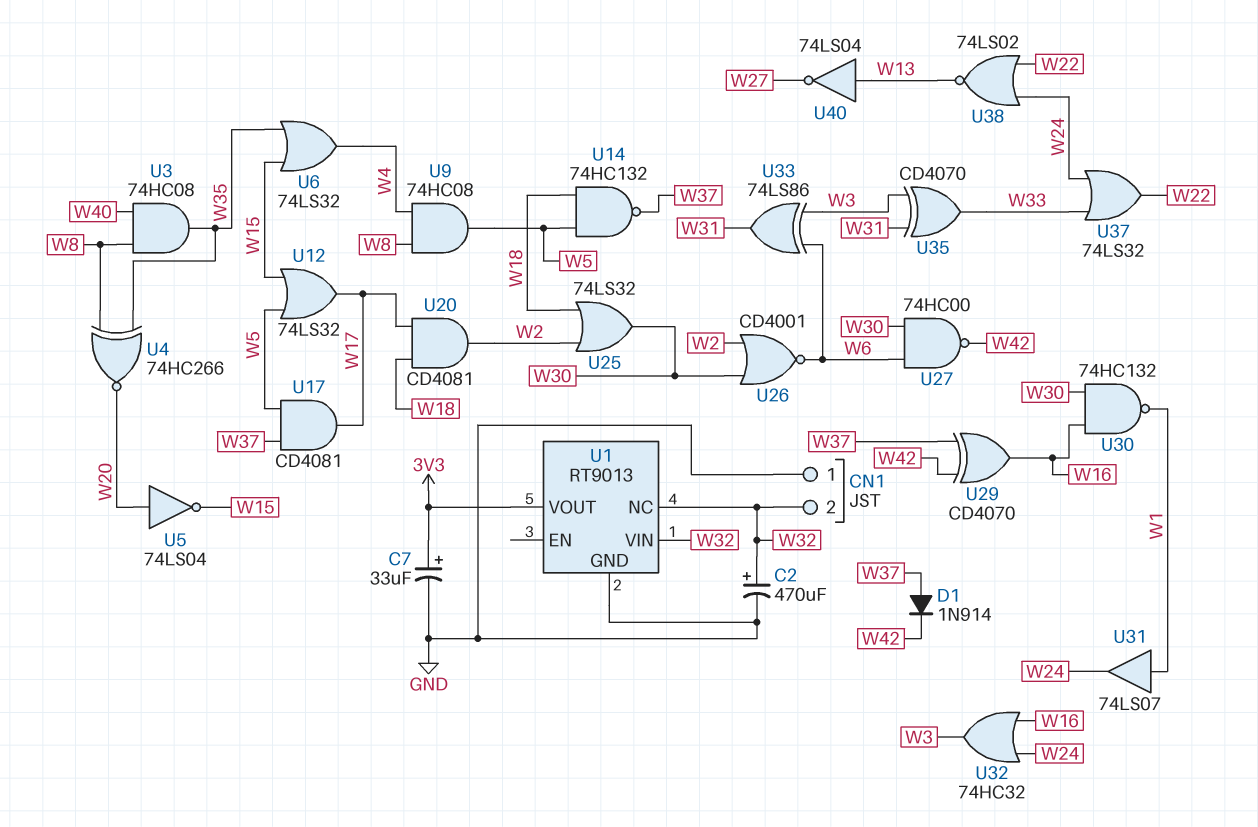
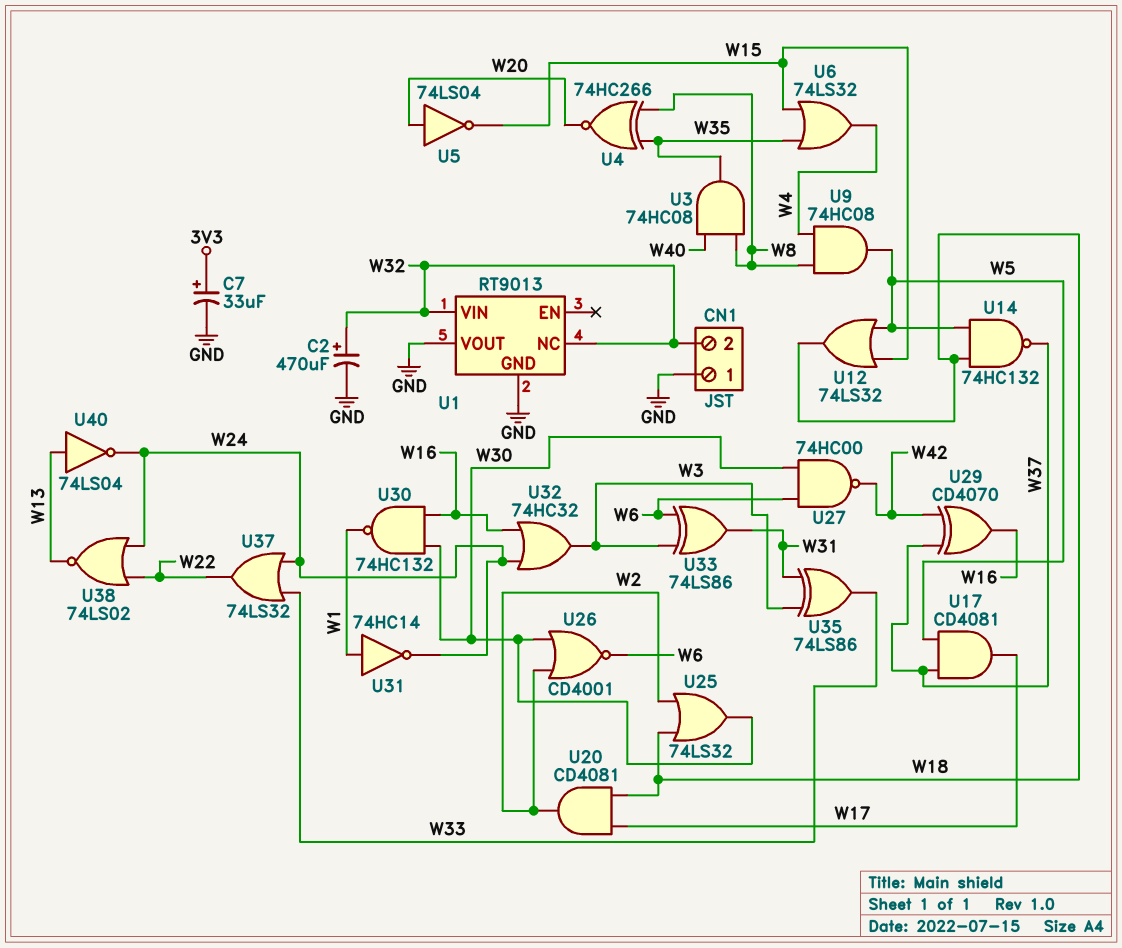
D1: diode 1N914 (A W37, K W42) -> none
U1 pin VOUT: 3V3 -> GND
U12: OR 74LS32 (in W5, in W15, out W17) -> OR 74LS32 (in W5, in W15, out W18)
U31: buffer 74LS07 (in W1, out W24) -> NOT 74HC14 (in W1, out W24)
U35: XOR CD4070 (in W3, in W31, out W33) -> XOR 74LS86 (in W3, in W31, out W33)
U40: NOT 74LS04 (in W13, out W27) -> NOT 74LS04 (in W13, out W24)

